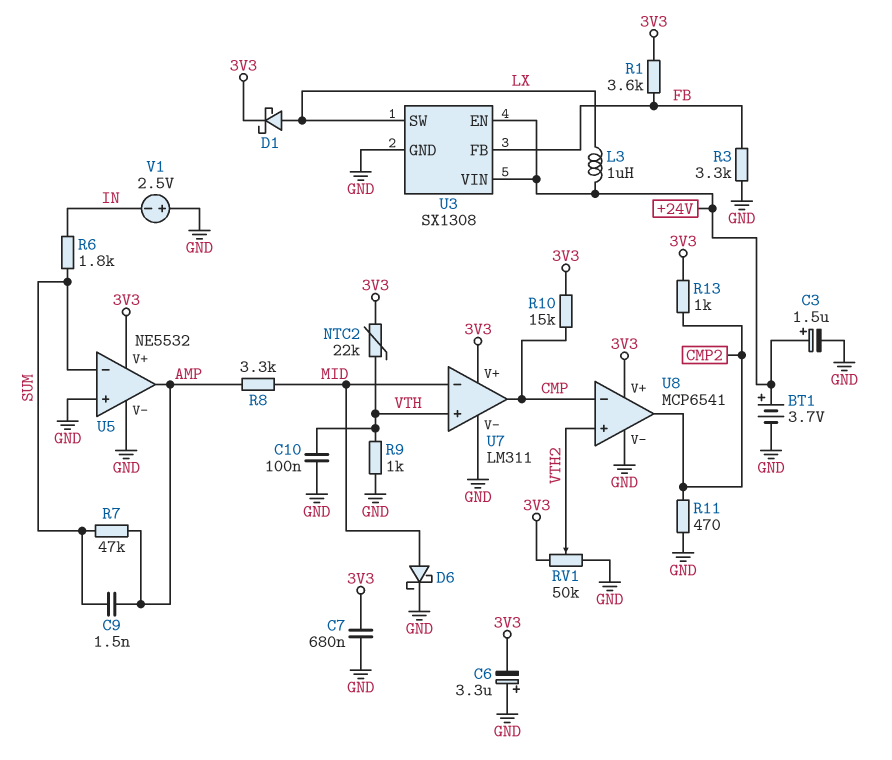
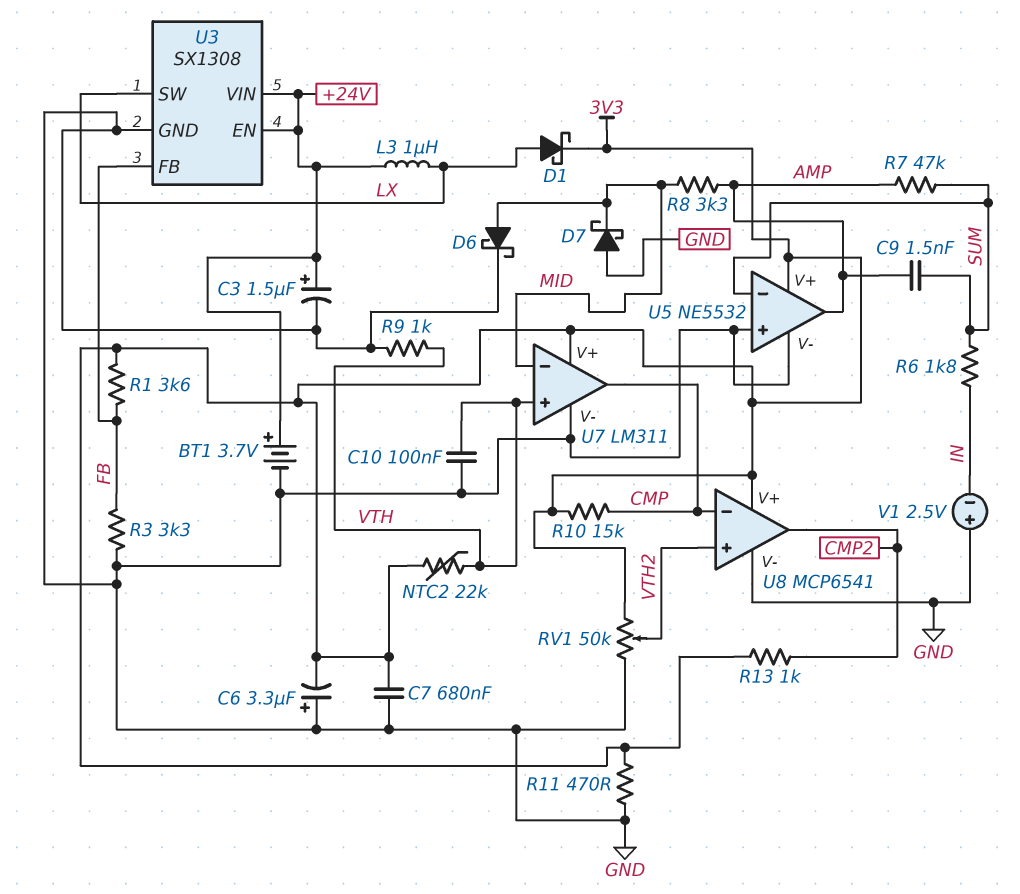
D7: none -> schottky (A GND, K MID)
R11: 470 (CMP2, GND) -> 470 (3V3, GND)

